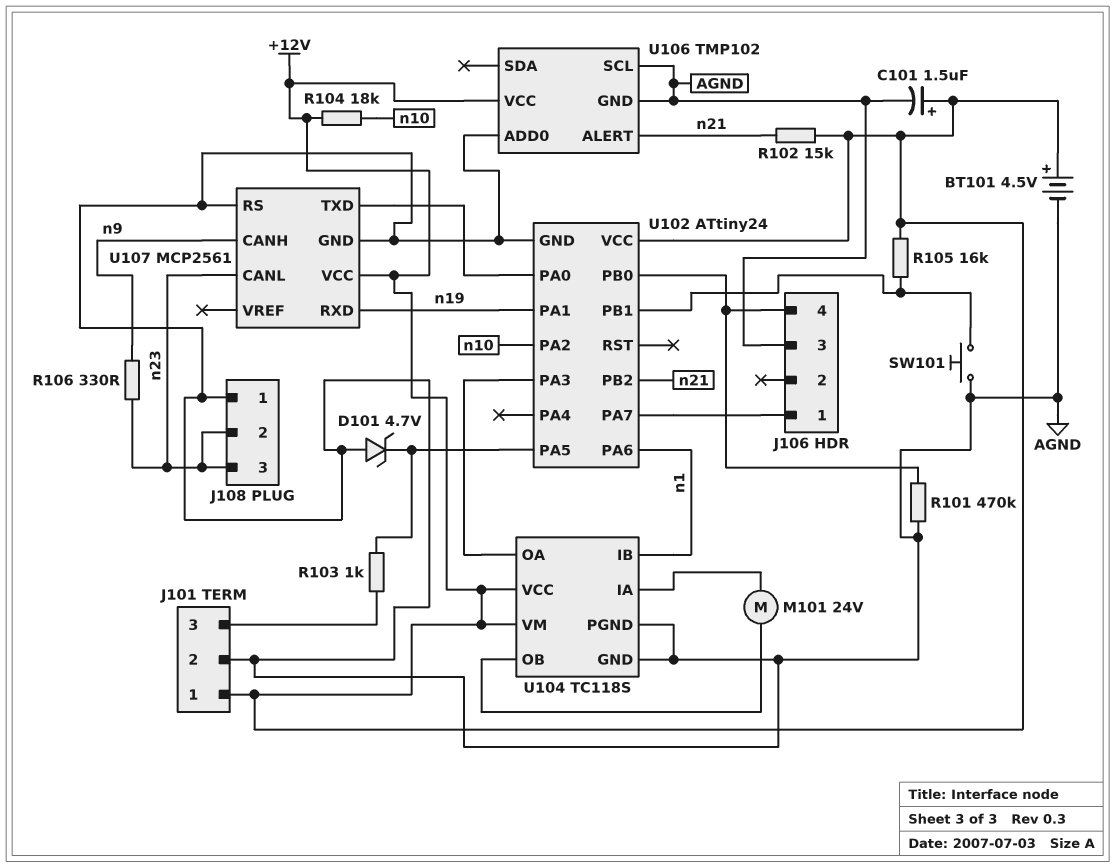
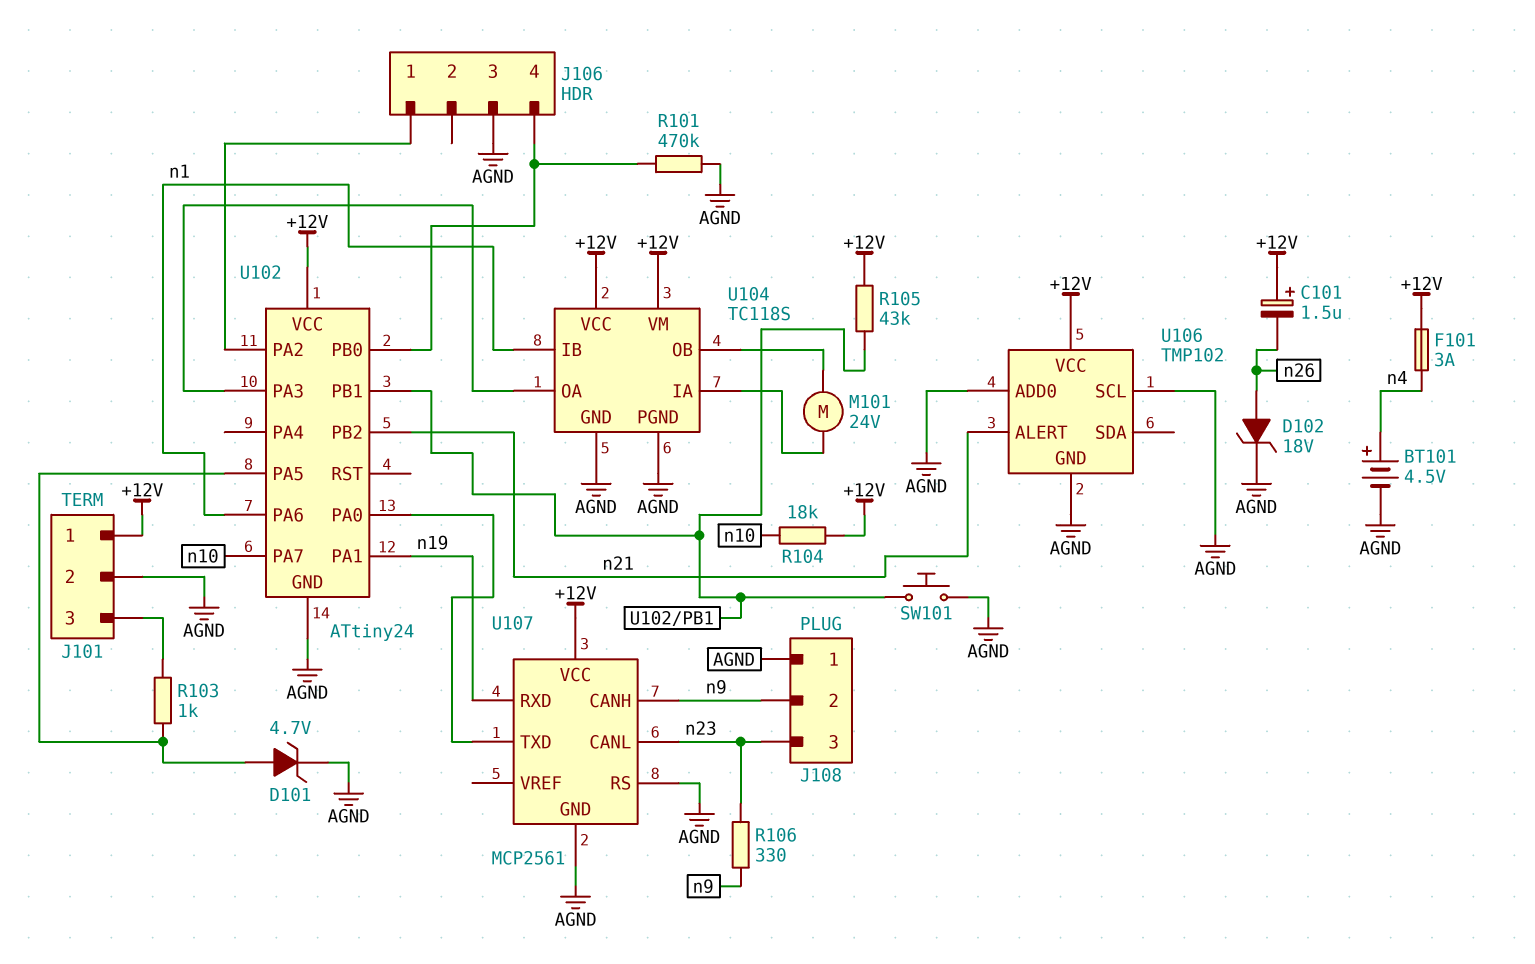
BT101: 4.5V (plus +12V, minus AGND) -> 4.5V (plus n4, minus AGND)
C101: 1.5uF (plus +12V, minus AGND) -> 1.5uF (plus +12V, minus n26)
D101: zener 4.7V (A AGND, K U102/PA5) -> zener 4.7V (A U102/PA5, K AGND)
D102: none -> zener 18V (A n26, K AGND)
F101: none -> 3A (+12V, n4)
J108 pin 2: n23 -> n9
R102: 15k (+12V, n21) -> none
R105: 16k (+12V, U102/PB1) -> 43k (+12V, U102/PB1)
U102 pin PA2: n10 -> J106/1
U102 pin PA7: J106/1 -> n10

